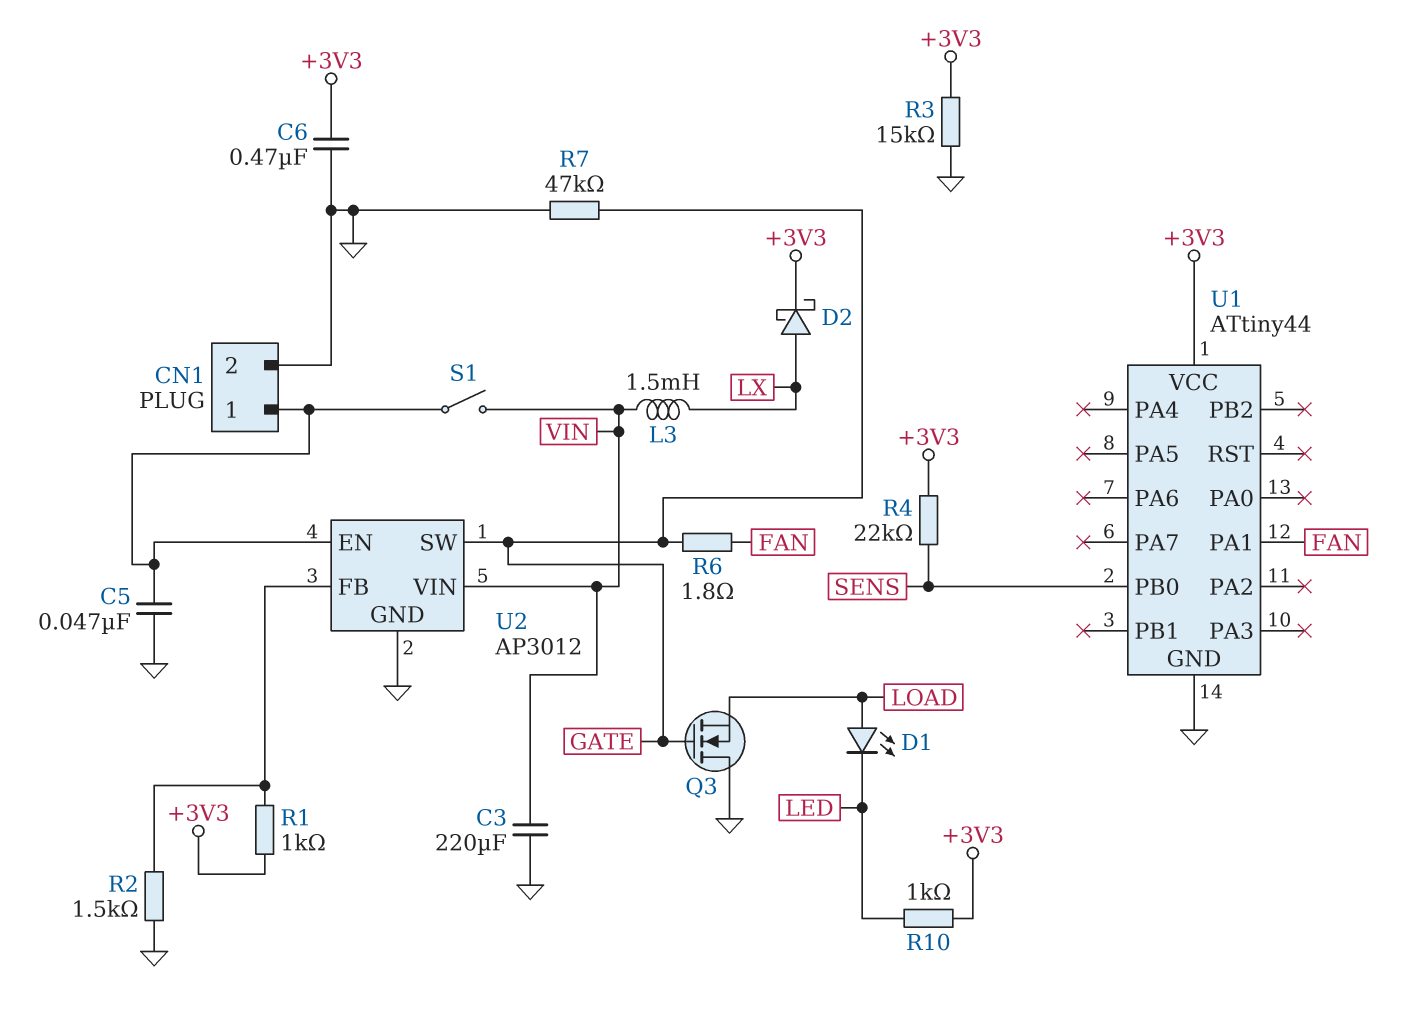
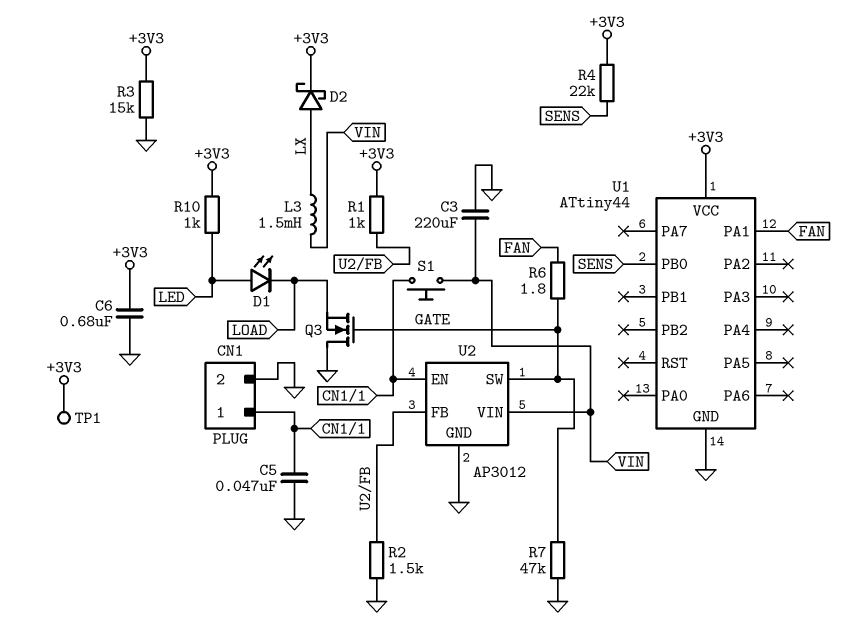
C6: 470nF (+3V3, GND) -> 680nF (+3V3, GND)
D1: LED (A LOAD, K LED) -> LED (A LED, K LOAD)
S1: switch (CN1/1, VIN) -> button (CN1/1, VIN)
TP1: none -> test point (+3V3)

